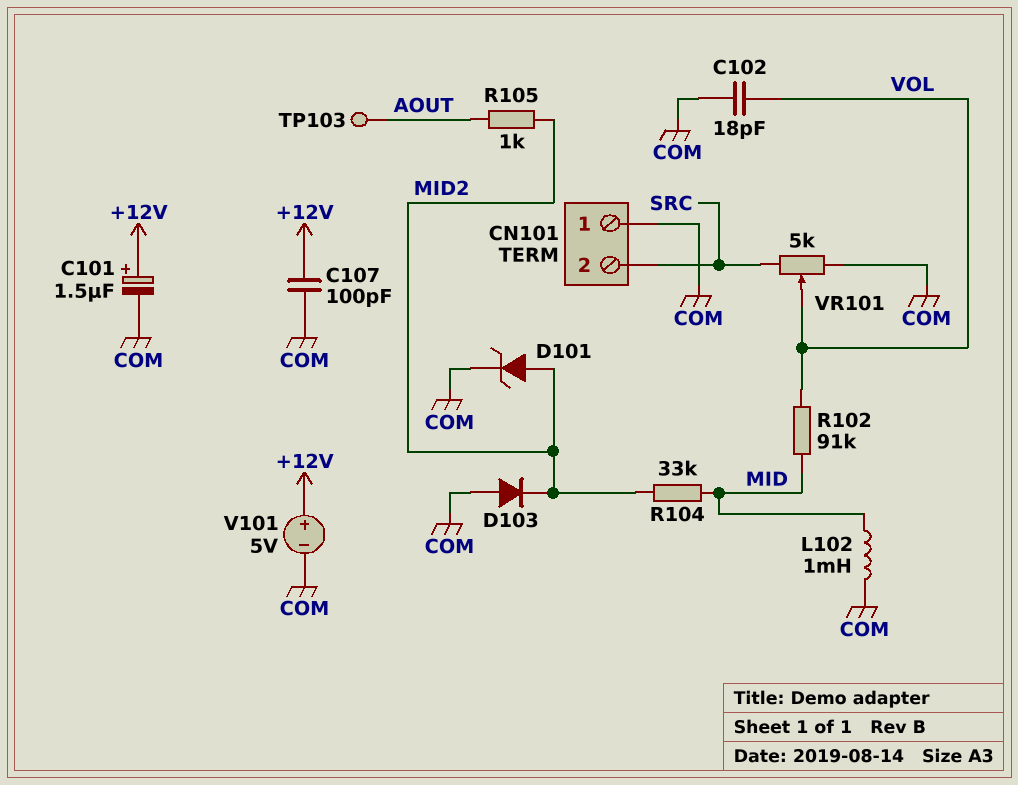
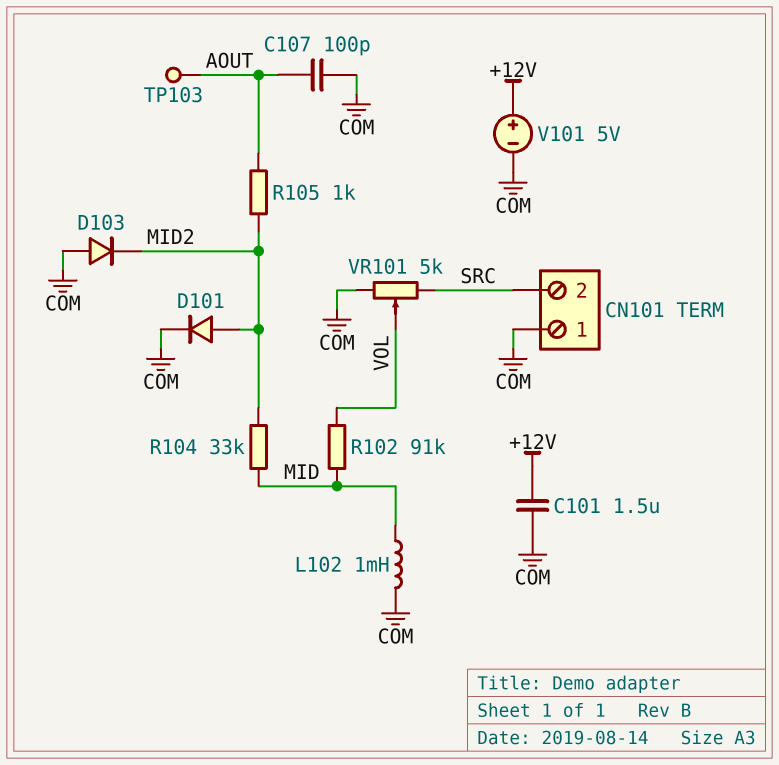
C101: 1.5uF (plus +12V, minus COM) -> 1.5uF (+12V, COM)
C102: 18pF (COM, VOL) -> none
C107: 100pF (+12V, COM) -> 100pF (AOUT, COM)
D101: zener (A MID2, K COM) -> diode (A MID2, K COM)

